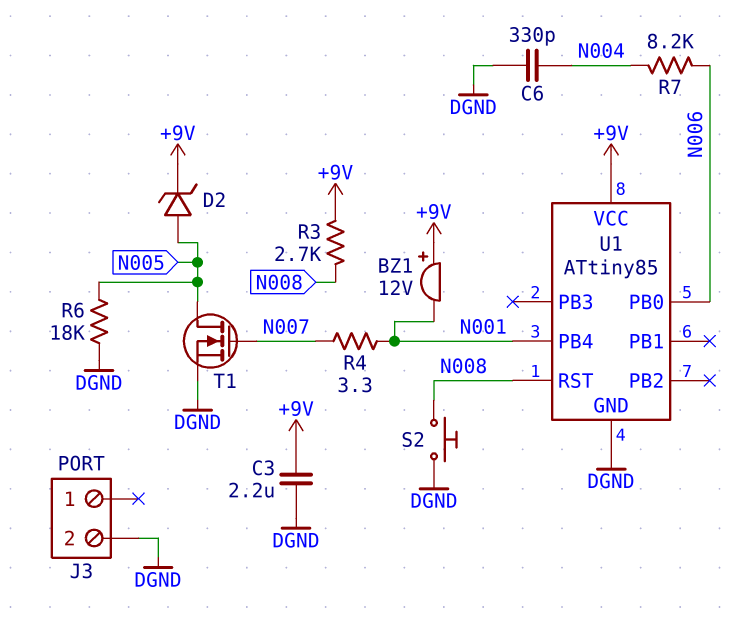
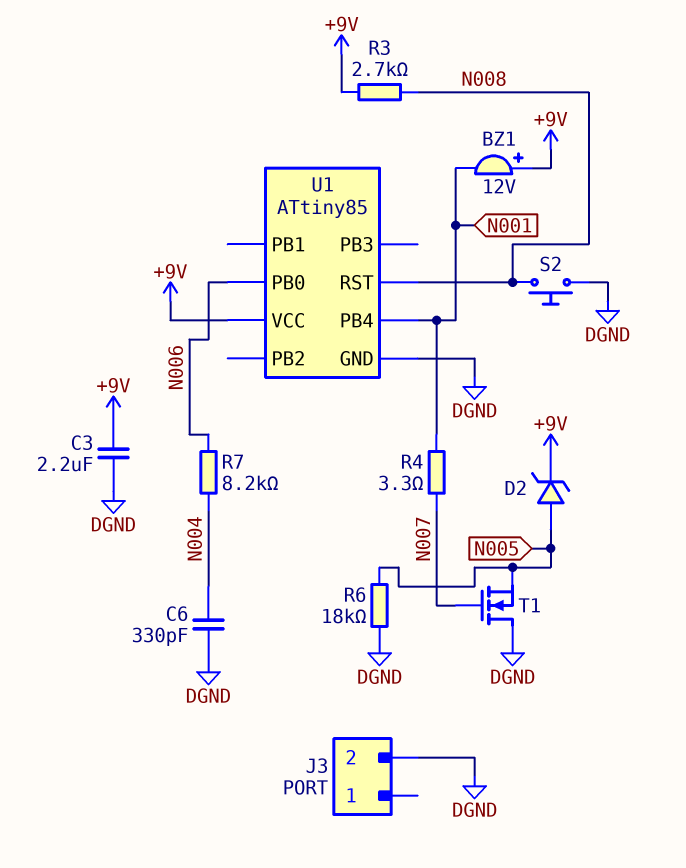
T1: NMOS (G N007, D N005, S DGND) -> NMOS (G N007, D DGND, S N005)

